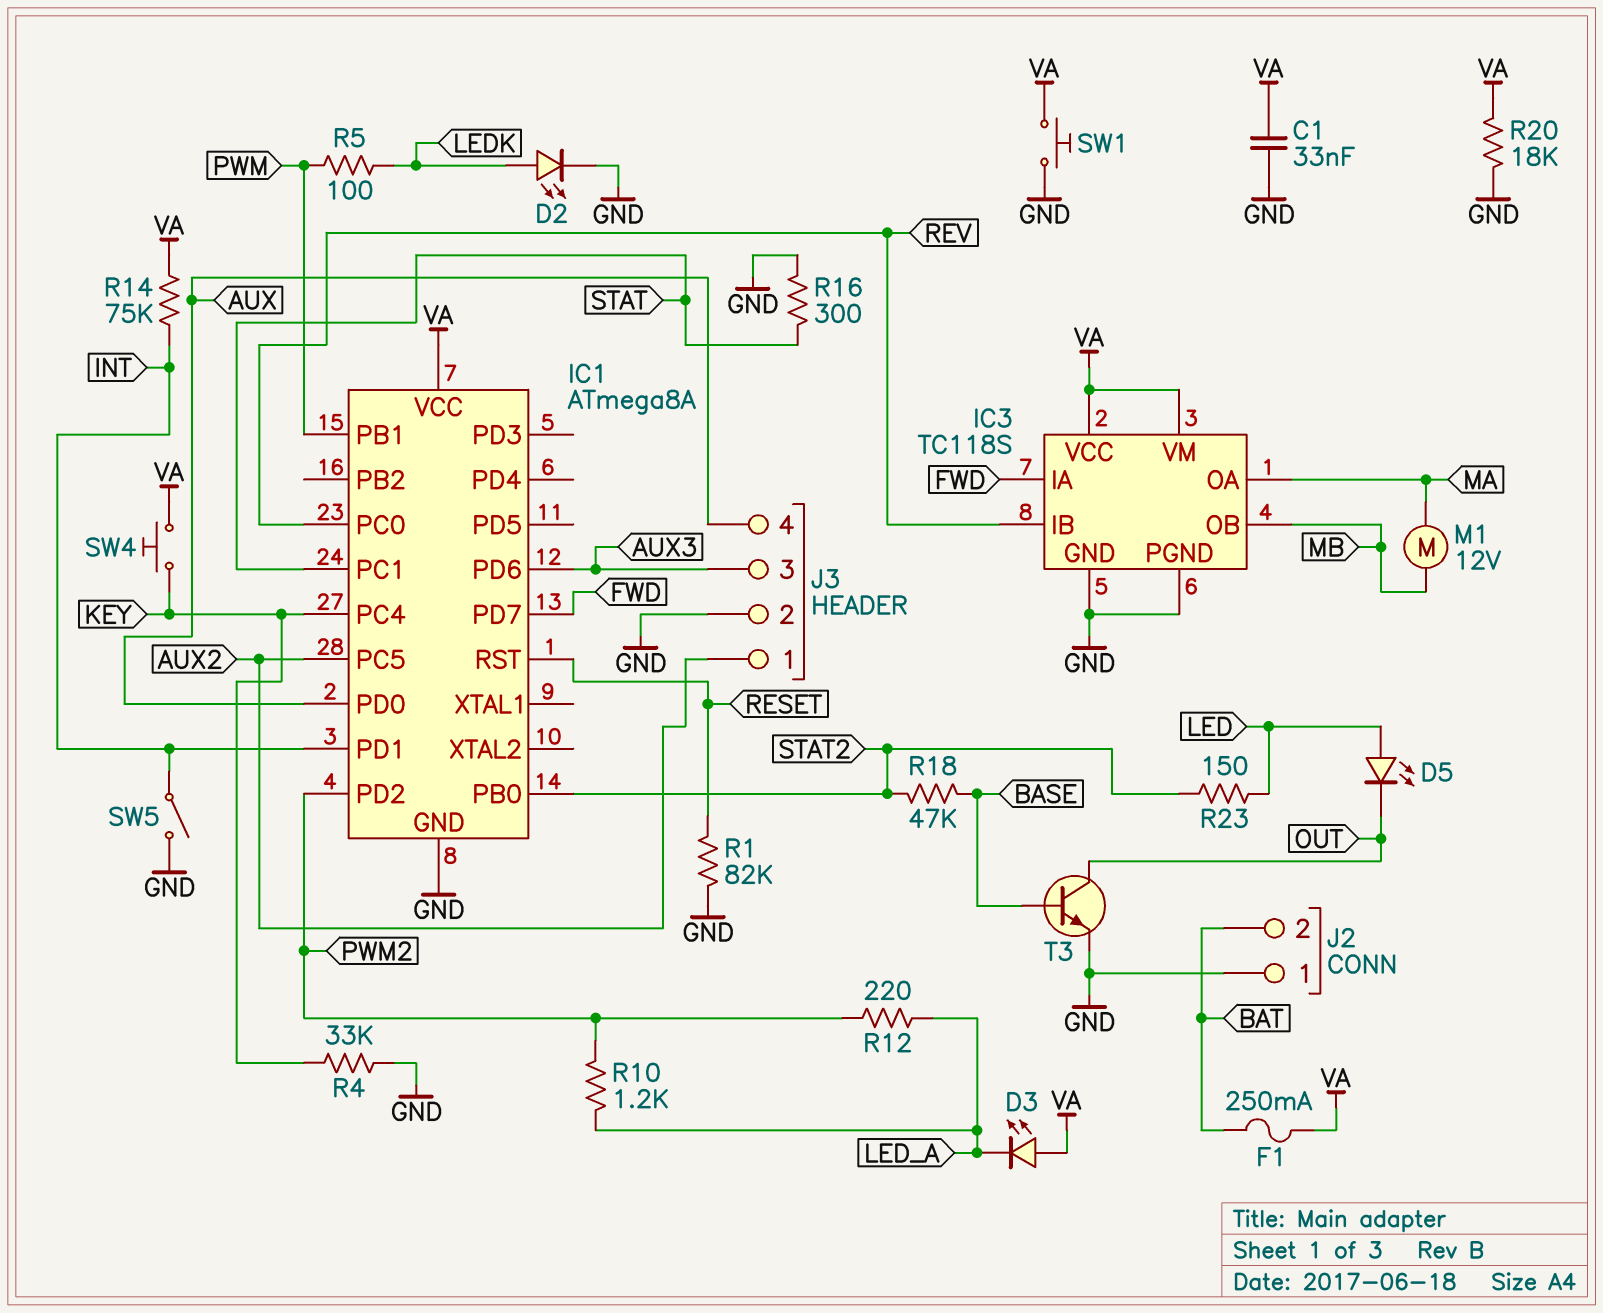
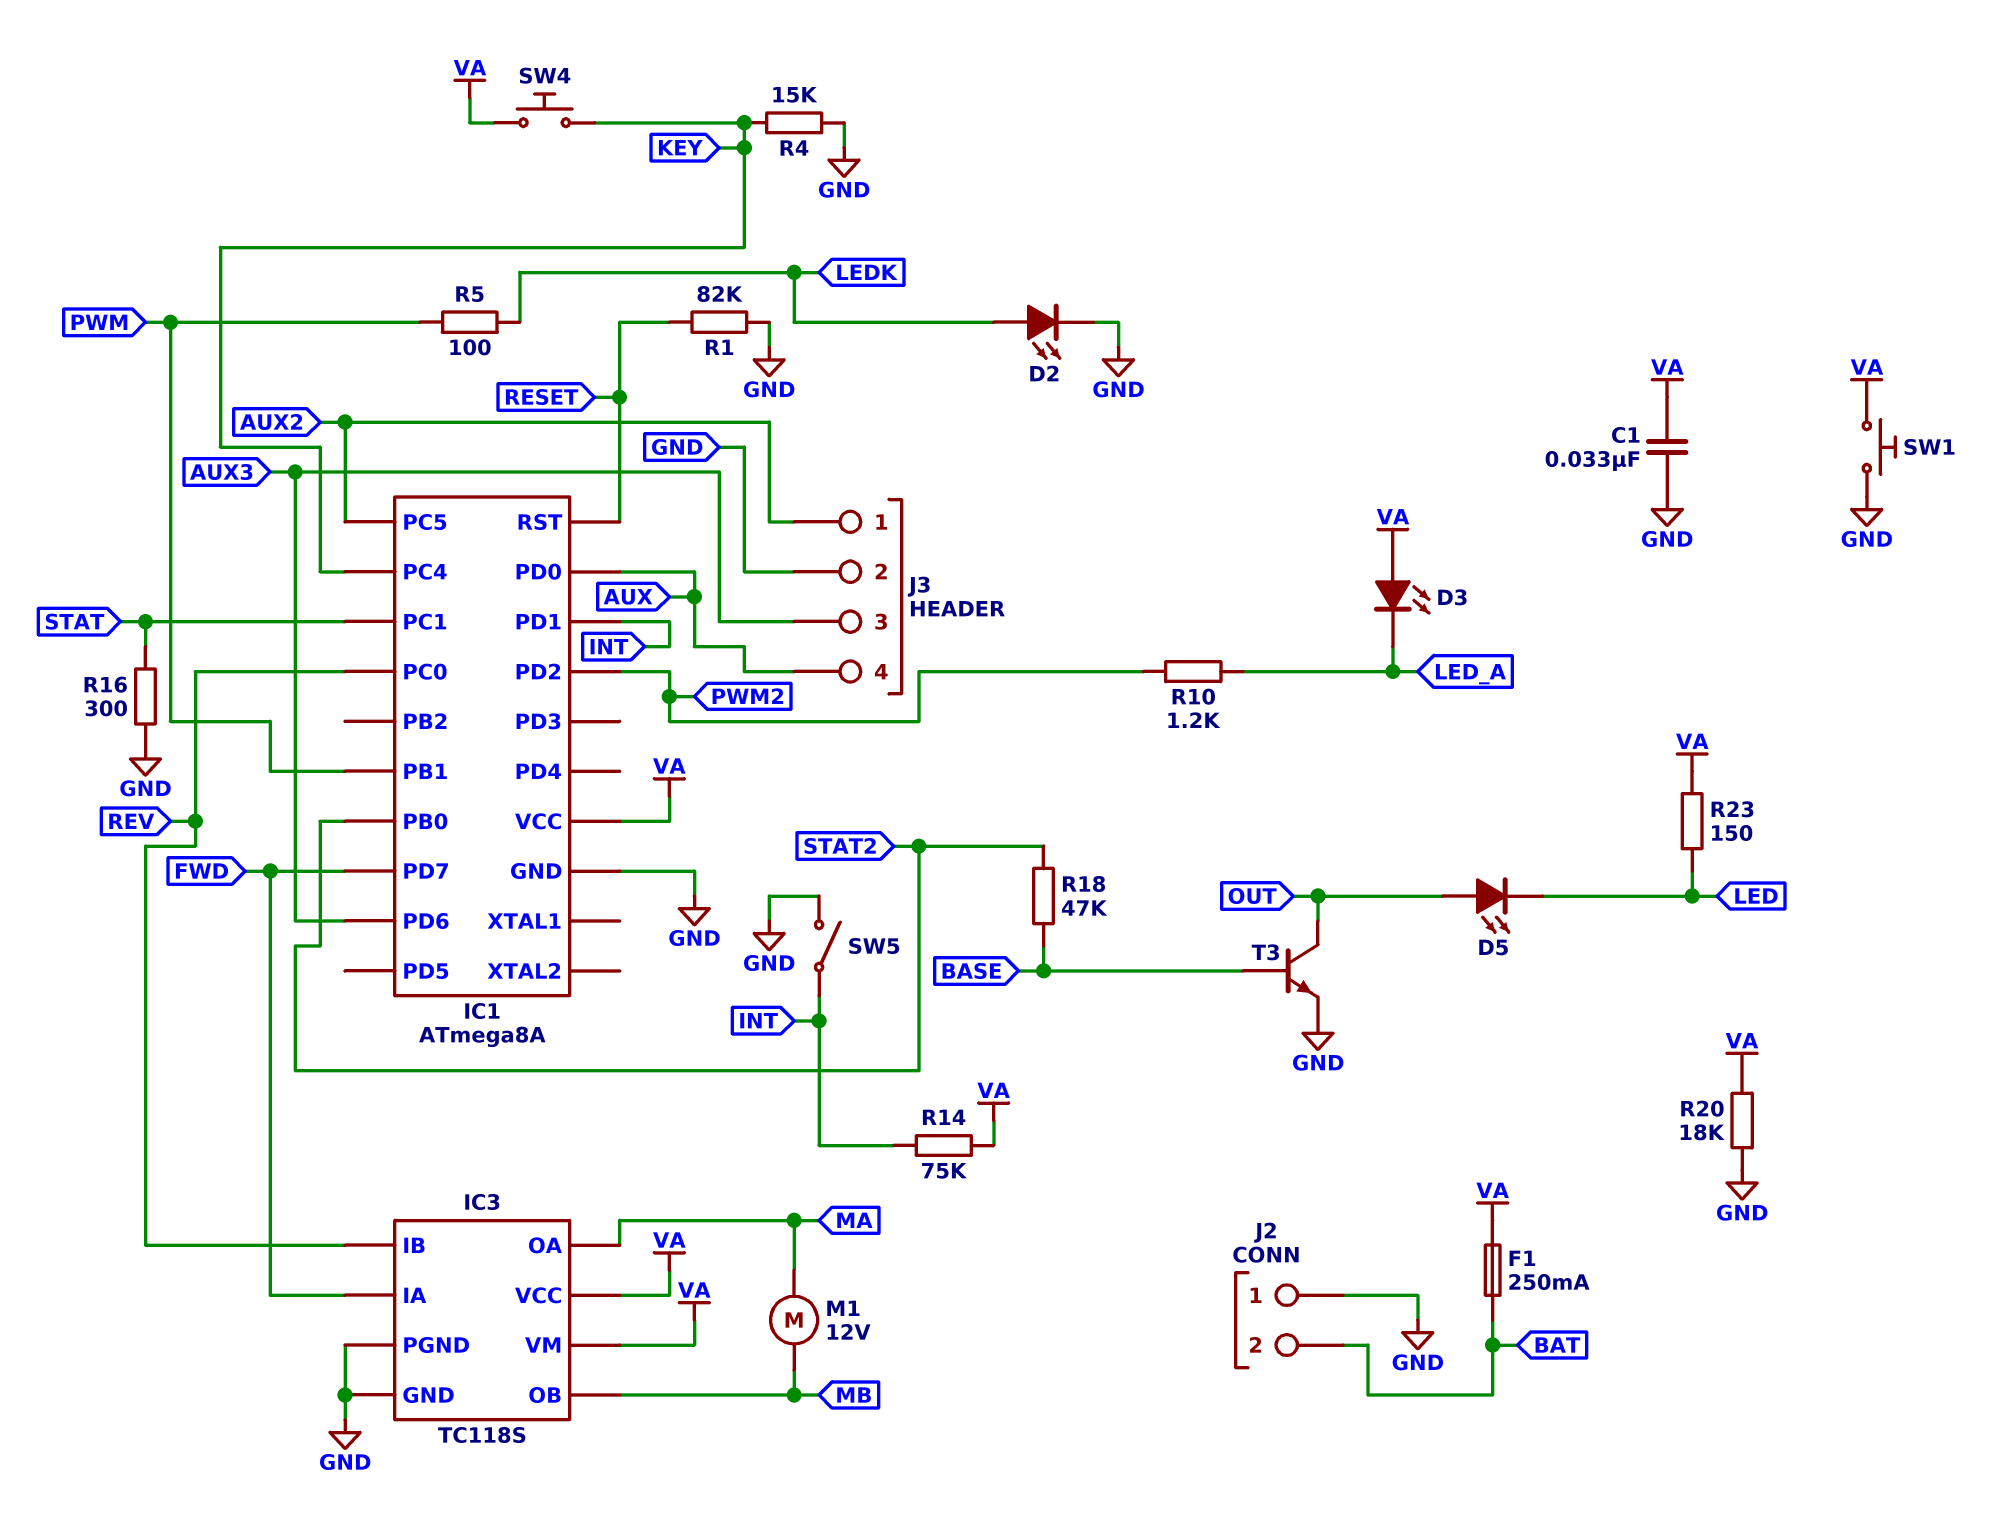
D5: LED (A LED, K OUT) -> LED (A OUT, K LED)
R4: 33k (GND, KEY) -> 15k (GND, KEY)
R12: 220 (LED_A, PWM2) -> none
R23: 150 (LED, STAT2) -> 150 (LED, VA)

